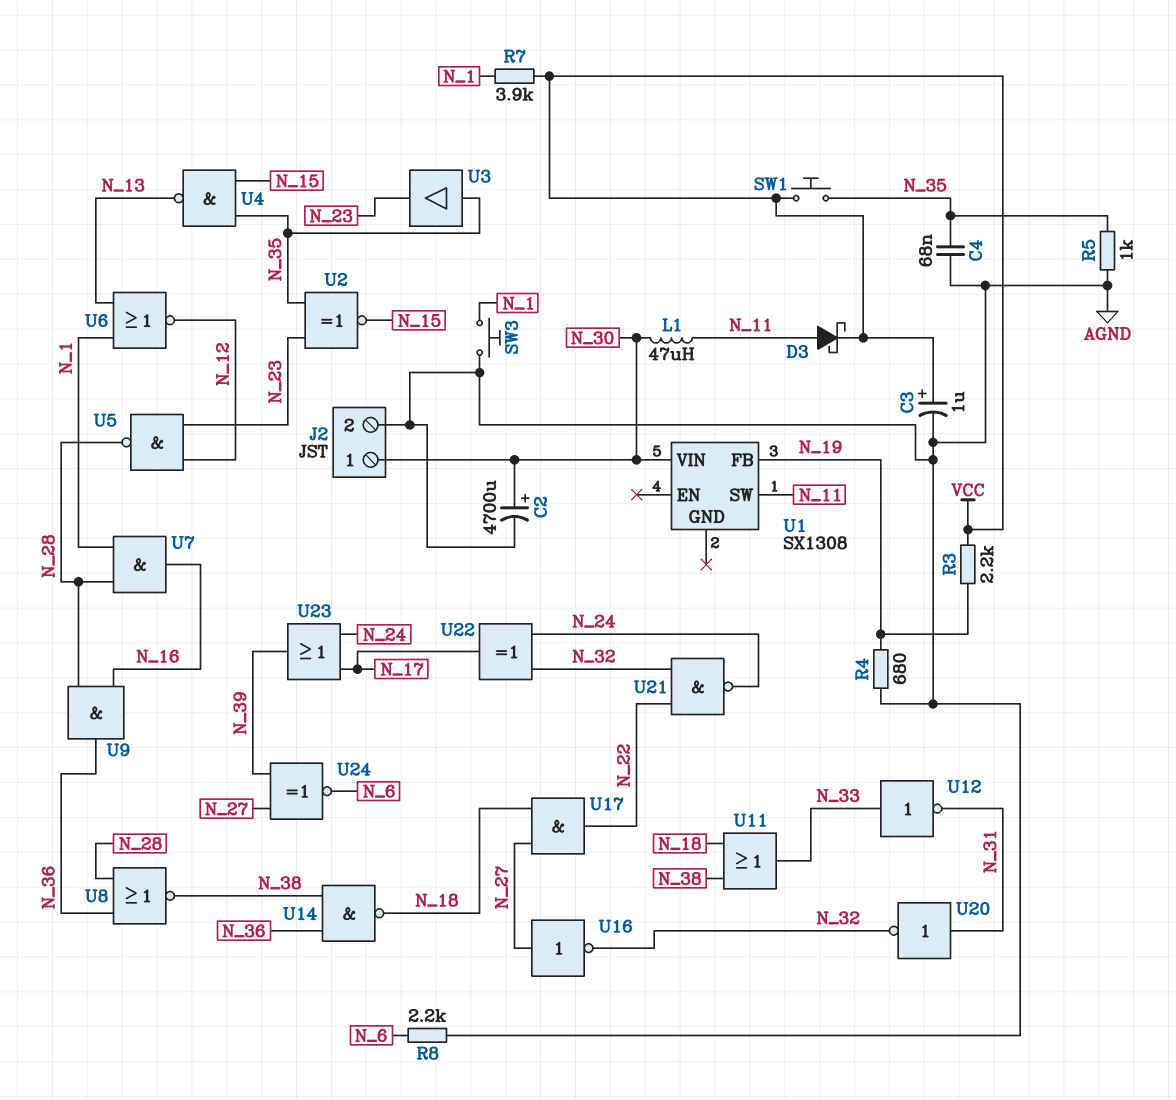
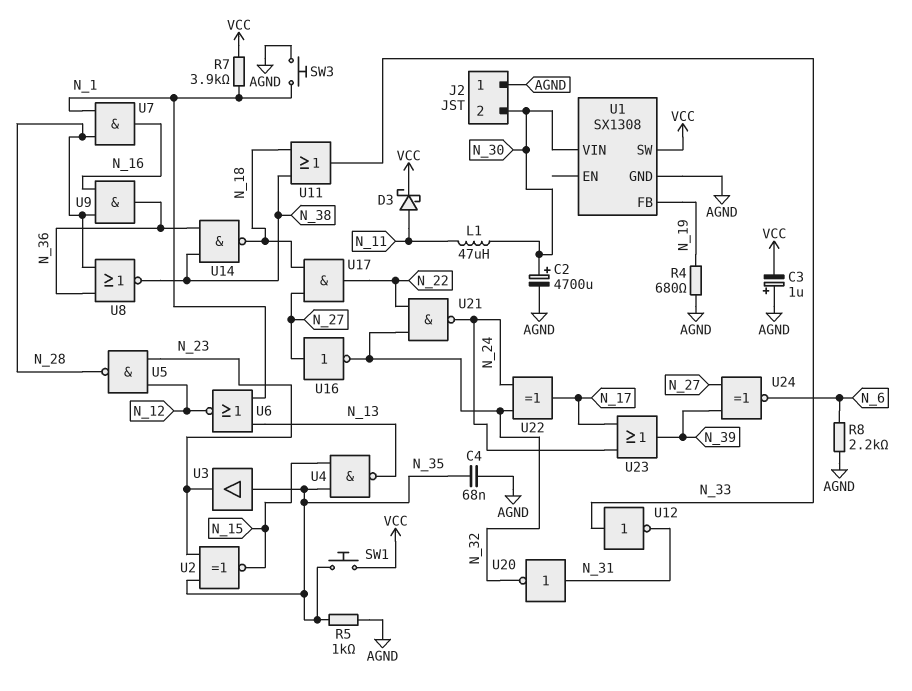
C3: 1uF (plus VCC, minus AGND) -> 1uF (plus AGND, minus VCC)
J2 pin 1: N_30 -> AGND
J2 pin 2: AGND -> N_30
R3: 2.2k (N_19, VCC) -> none
U1 pin GND: none -> AGND
U1 pin SW: N_11 -> VCC

